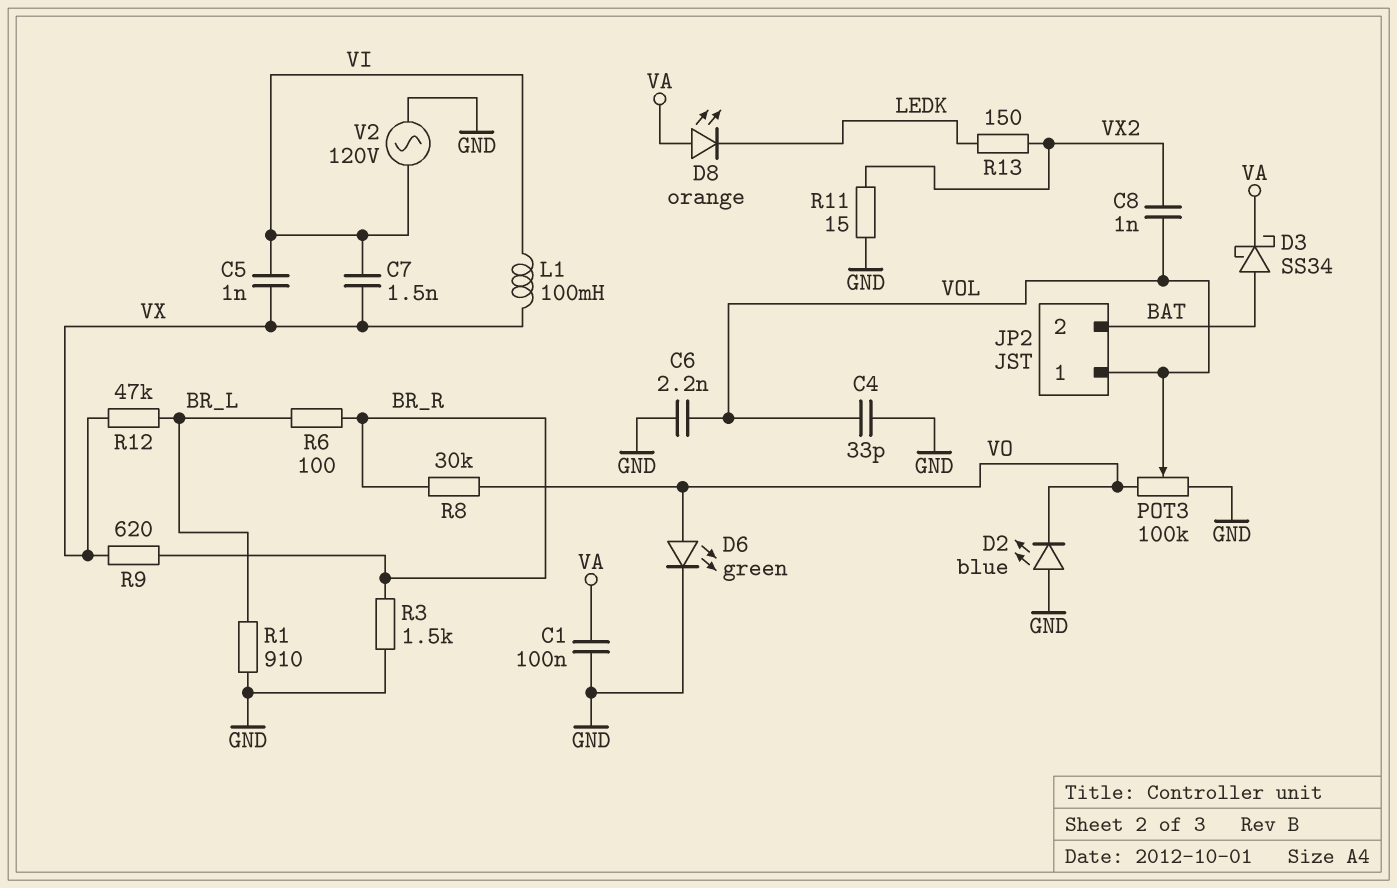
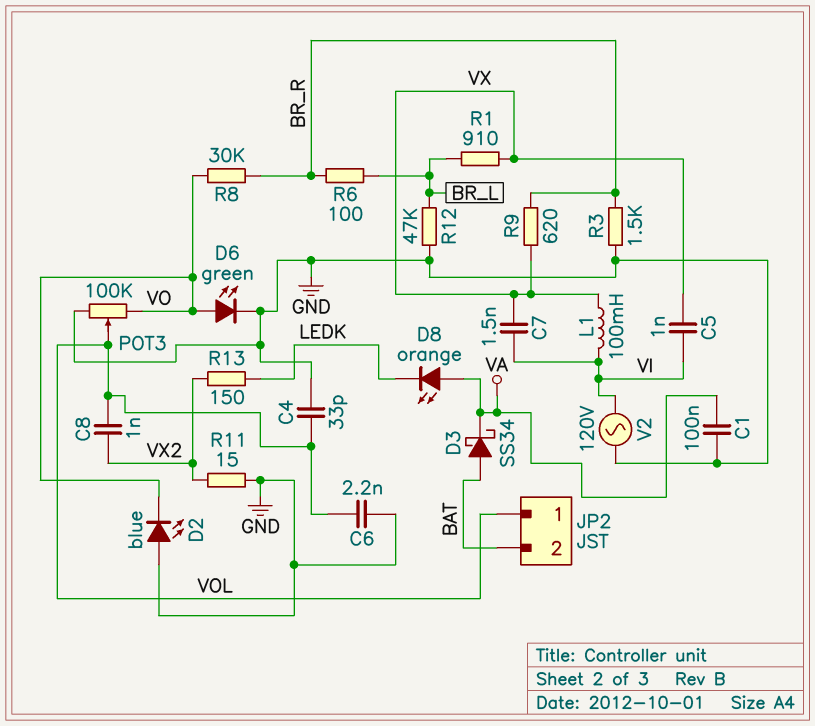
R1: 910 (BR_L, GND) -> 910 (BR_L, VX)
R12: 47k (BR_L, VX) -> 47k (BR_L, GND)

